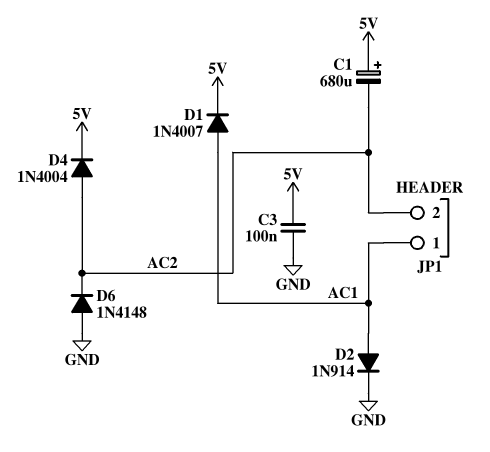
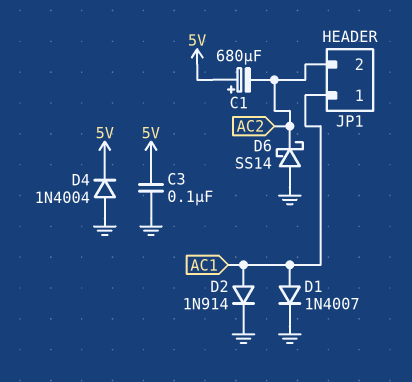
D1: diode 1N4007 (A AC1, K 5V) -> diode 1N4007 (A AC1, K GND)
D4: diode 1N4004 (A AC2, K 5V) -> diode 1N4004 (A GND, K 5V)
D6: diode 1N4148 (A GND, K AC2) -> schottky SS14 (A GND, K AC2)

